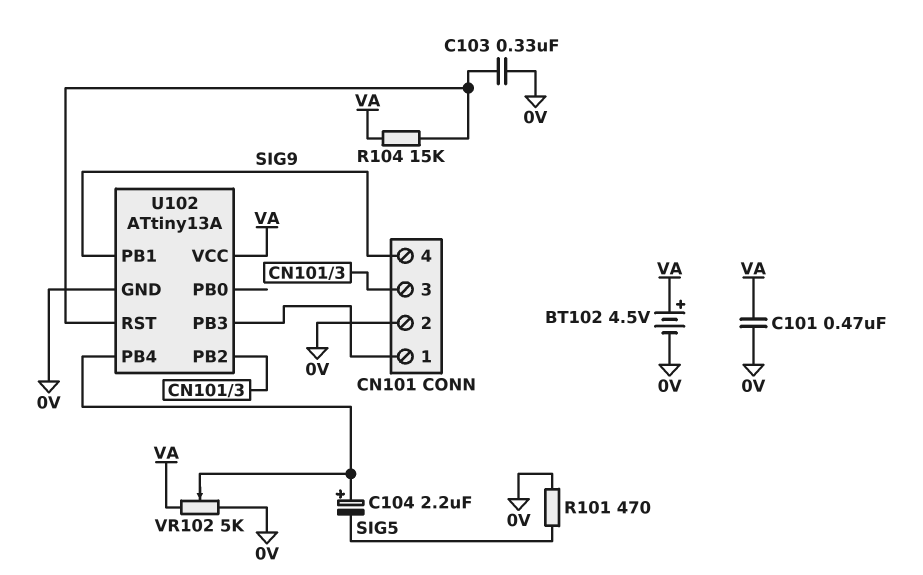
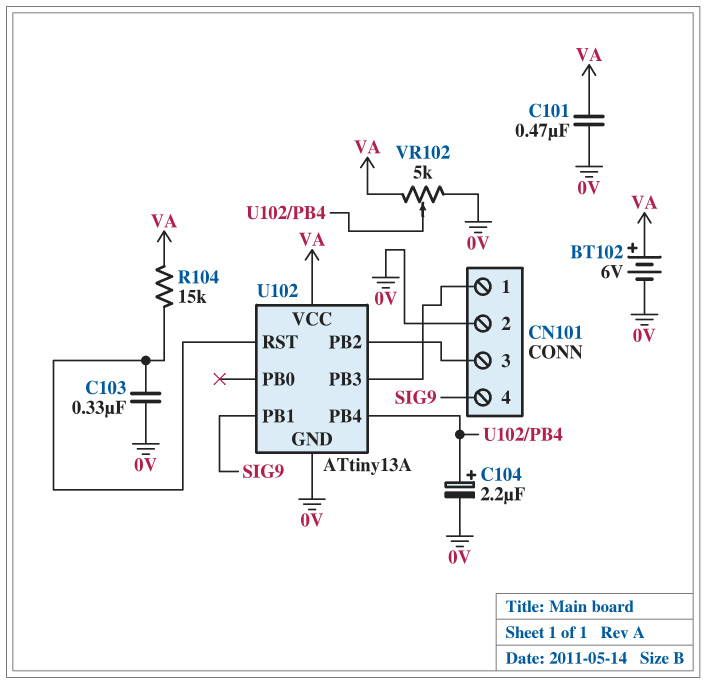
BT102: 4.5V (plus VA, minus 0V) -> 6V (plus VA, minus 0V)
C104: 2.2uF (plus U102/PB4, minus SIG5) -> 2.2uF (plus U102/PB4, minus 0V)
R101: 470 (0V, SIG5) -> none

